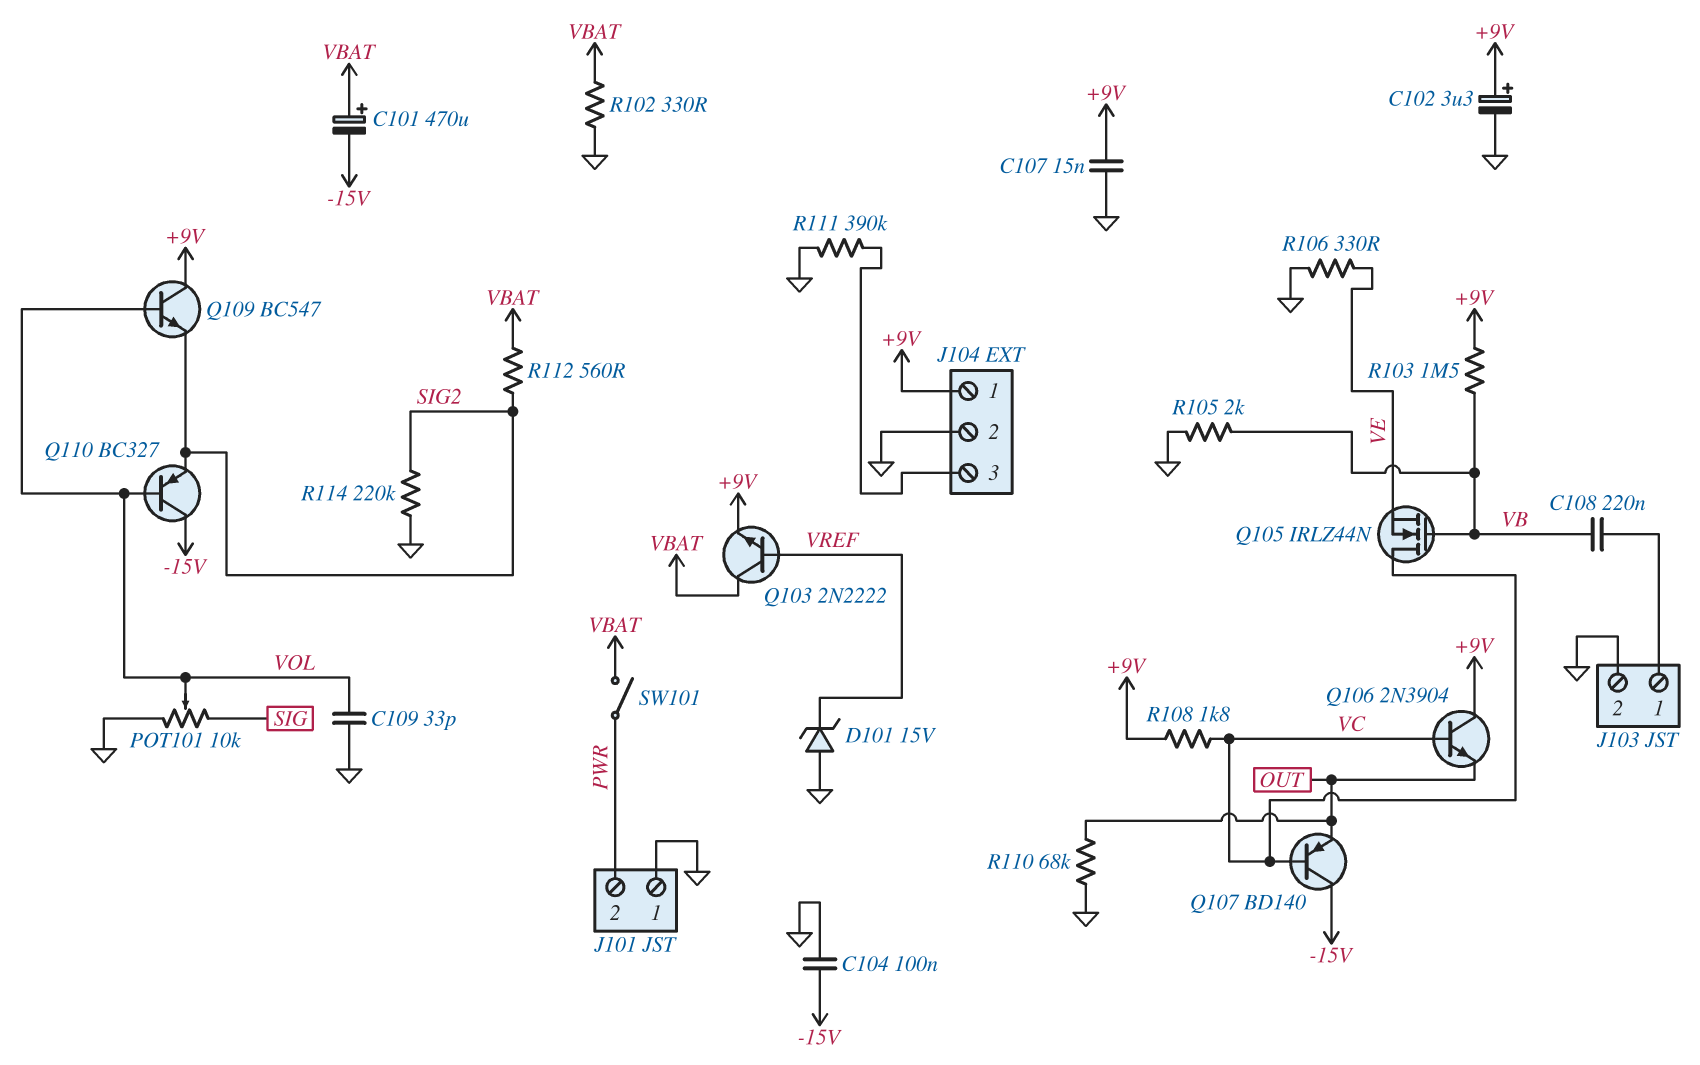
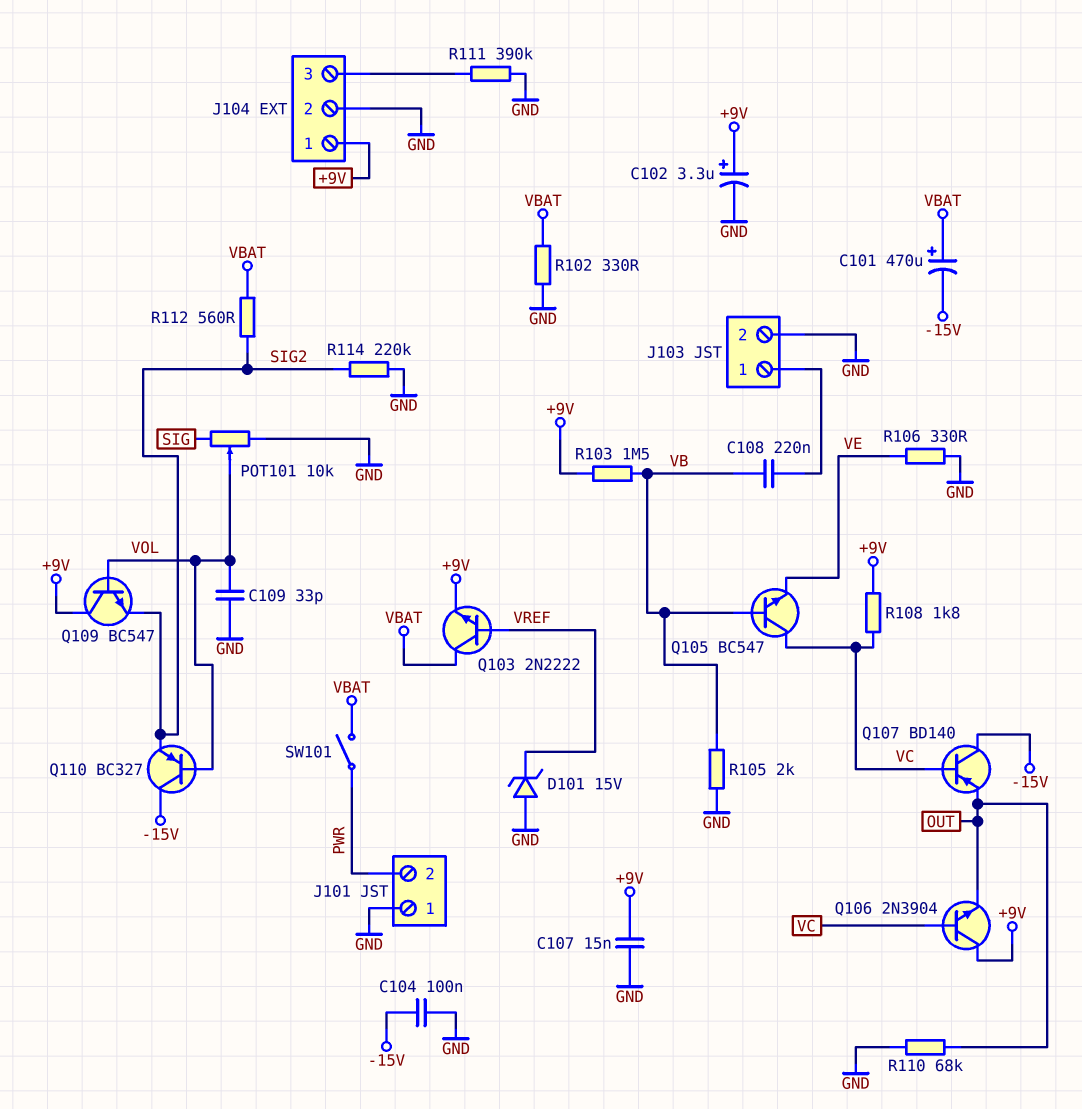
Q105: NMOS IRLZ44N (G VB, D VC, S VE) -> NPN BC547 (B VB, C VC, E VE)

